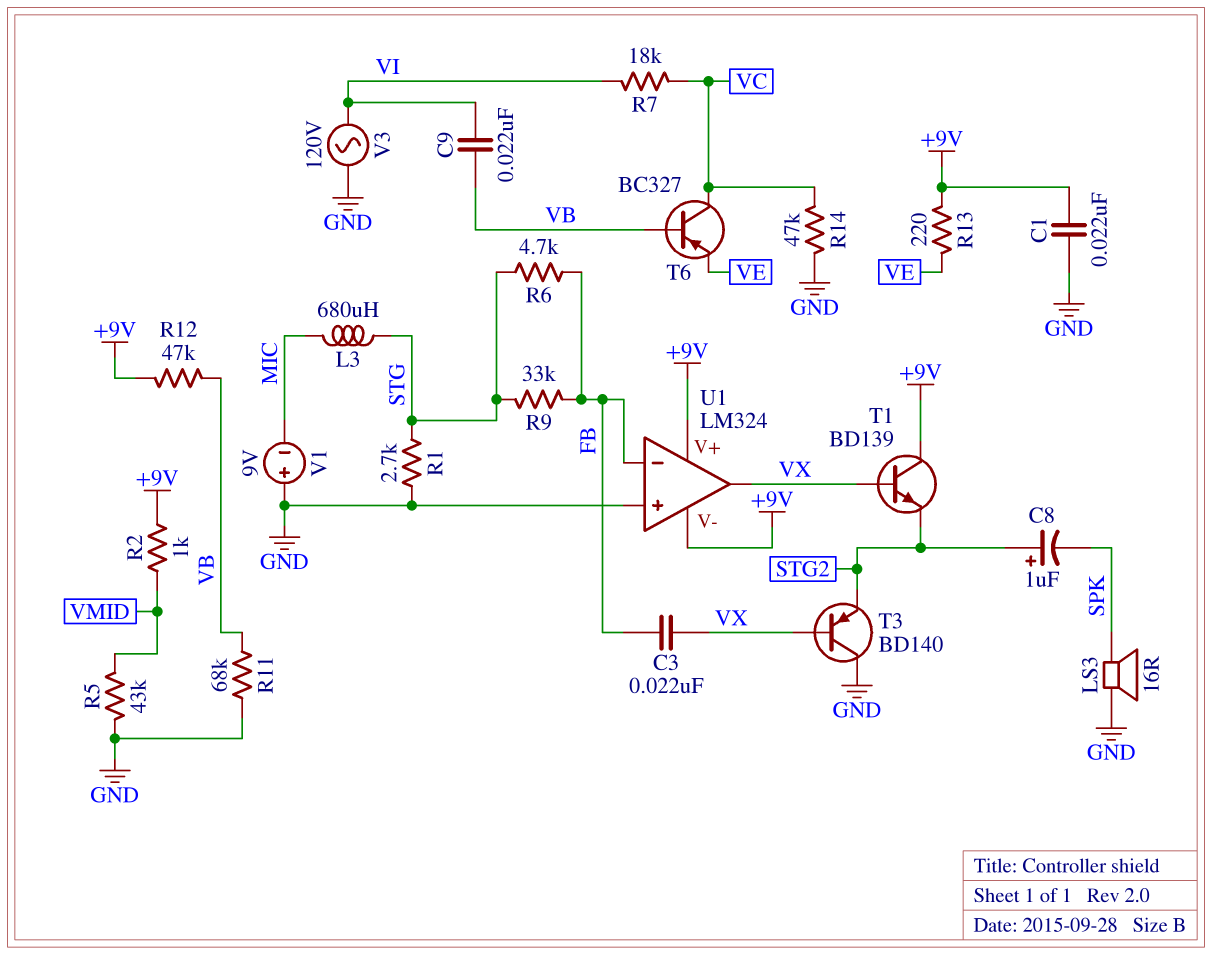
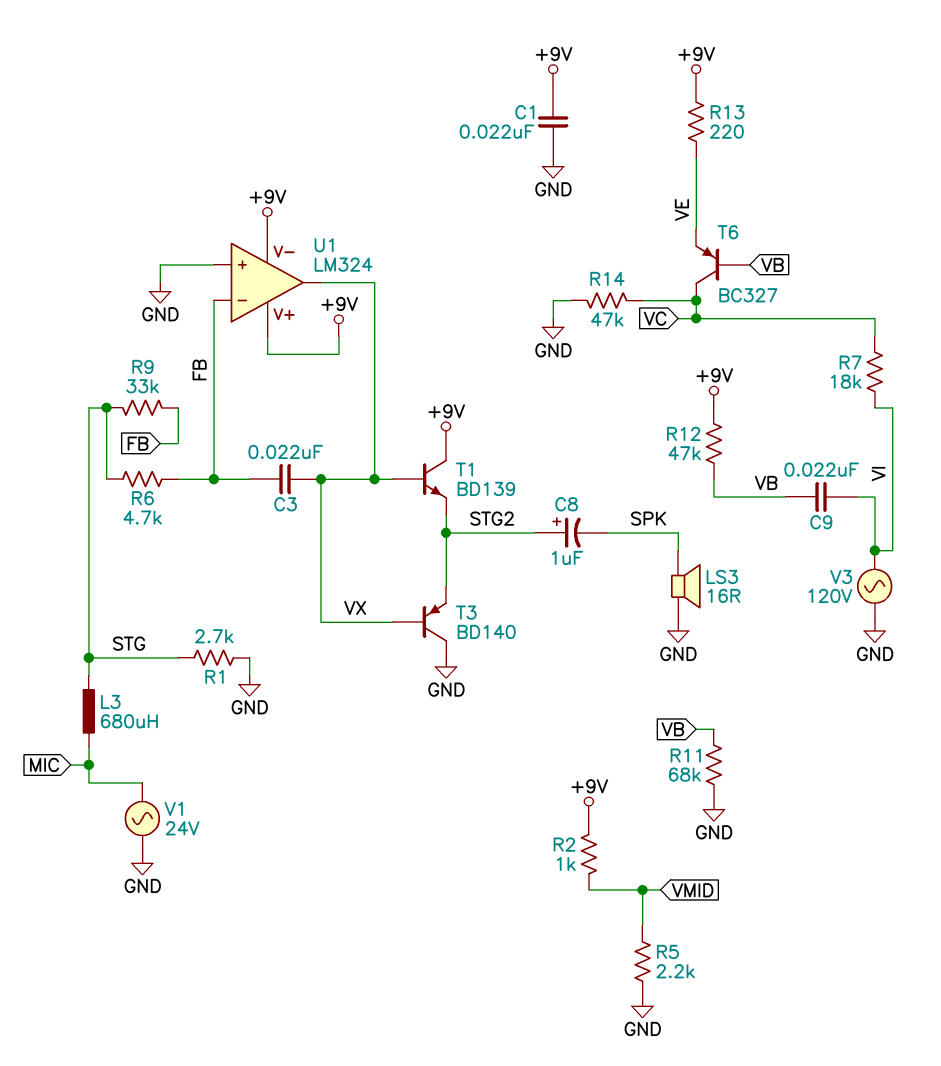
R5: 43k (GND, VMID) -> 2.2k (GND, VMID)
V1: 9V (plus GND, minus MIC) -> AC 24V (GND, MIC)

